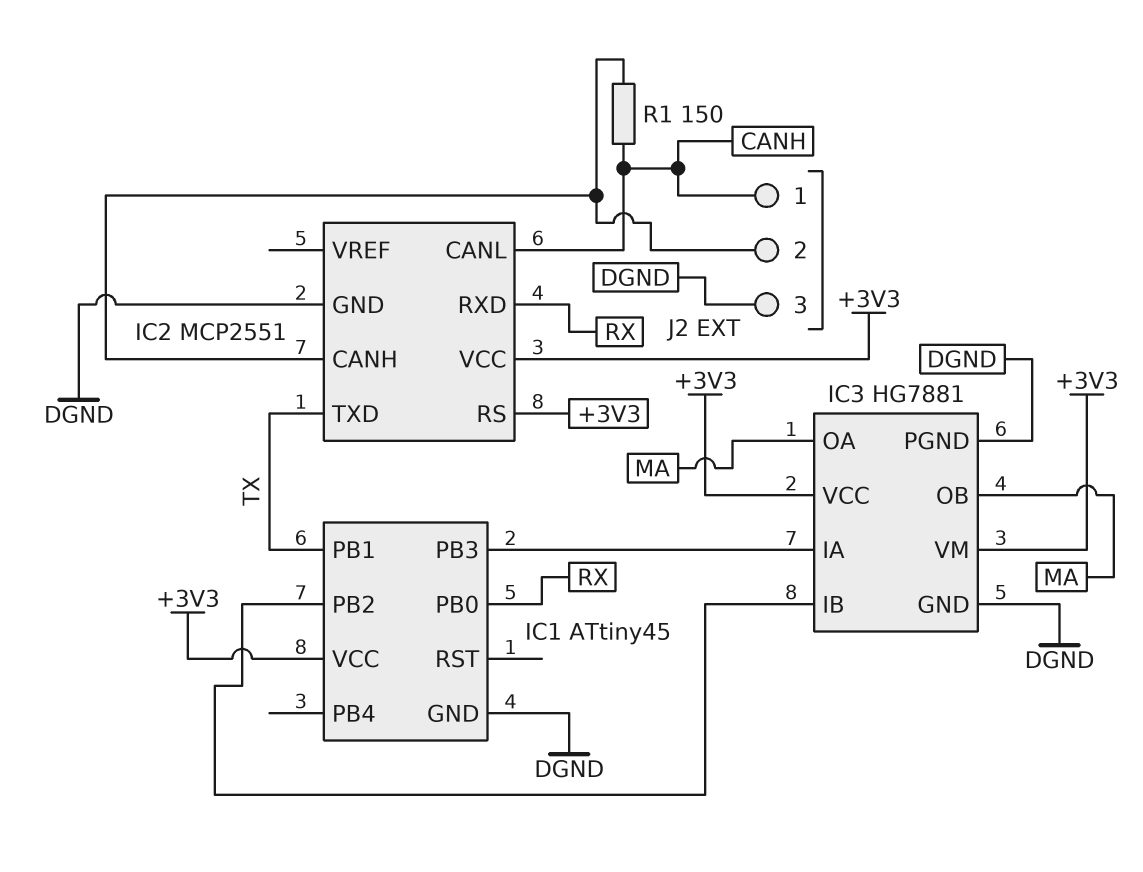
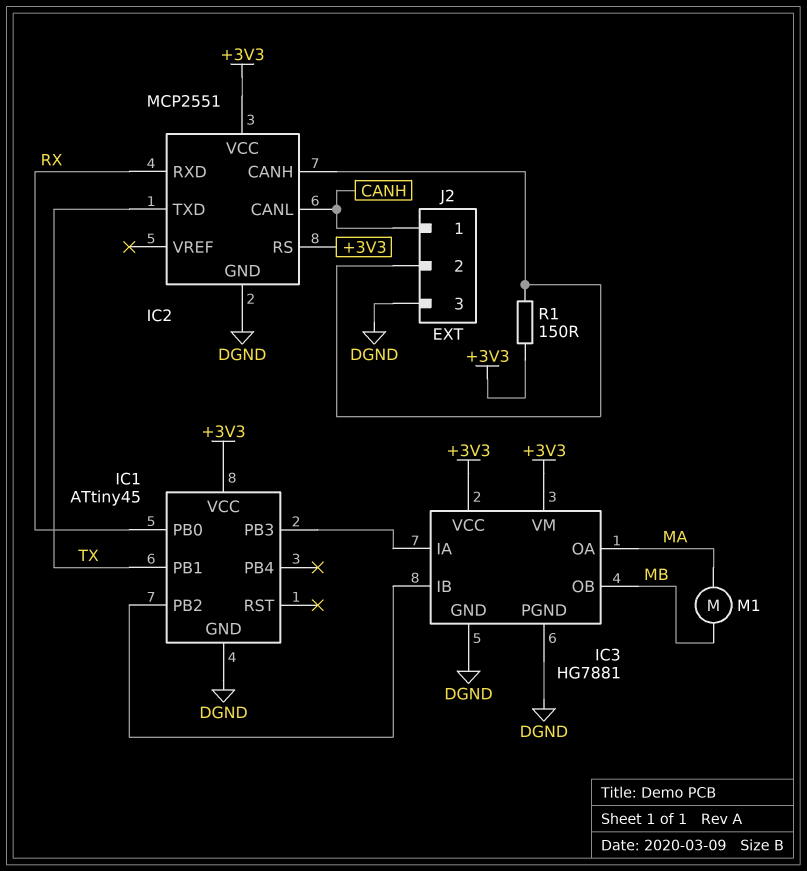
IC3 pin OB: MA -> MB
M1: none -> motor (MA, MB)
R1: 150 (CANH, IC2/CANH) -> 150 (+3V3, IC2/CANH)

